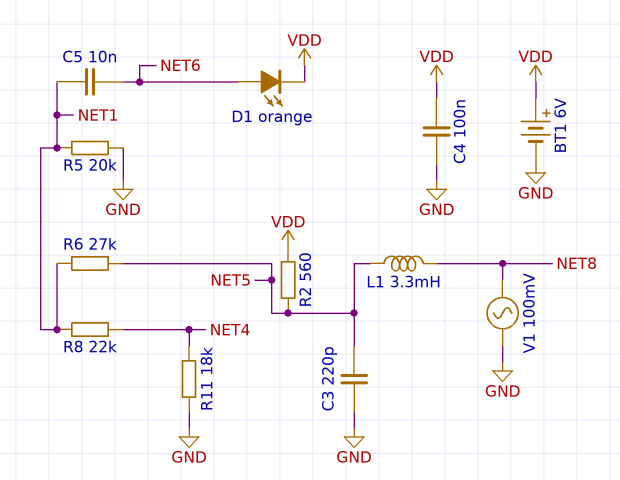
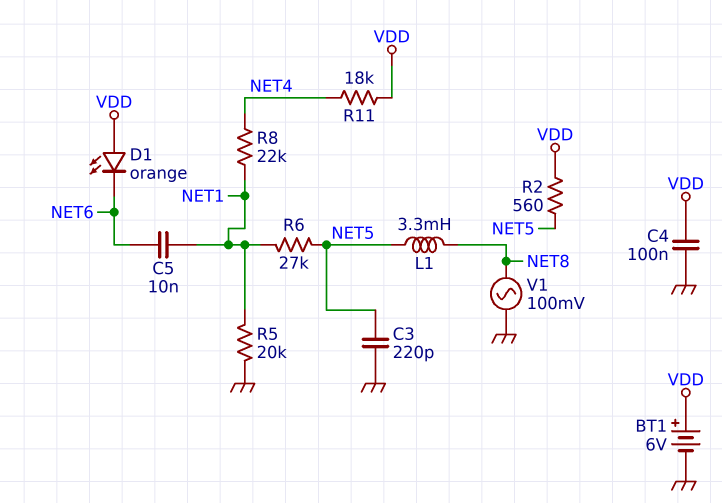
D1: LED orange (A NET6, K VDD) -> LED orange (A VDD, K NET6)
R11: 18k (GND, NET4) -> 18k (NET4, VDD)

